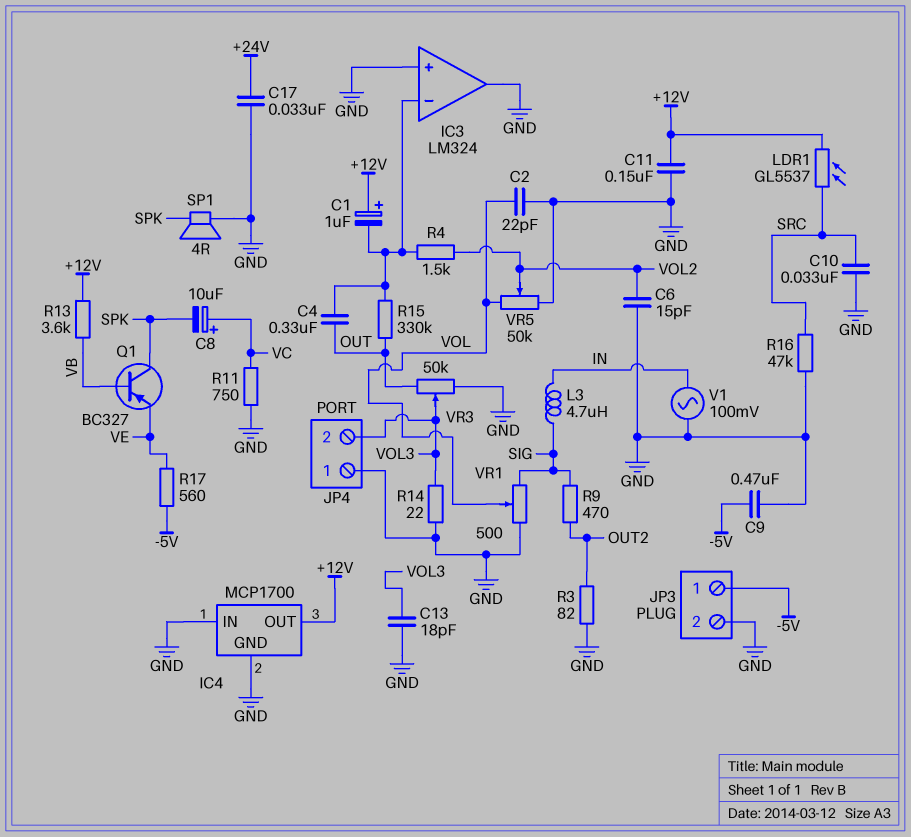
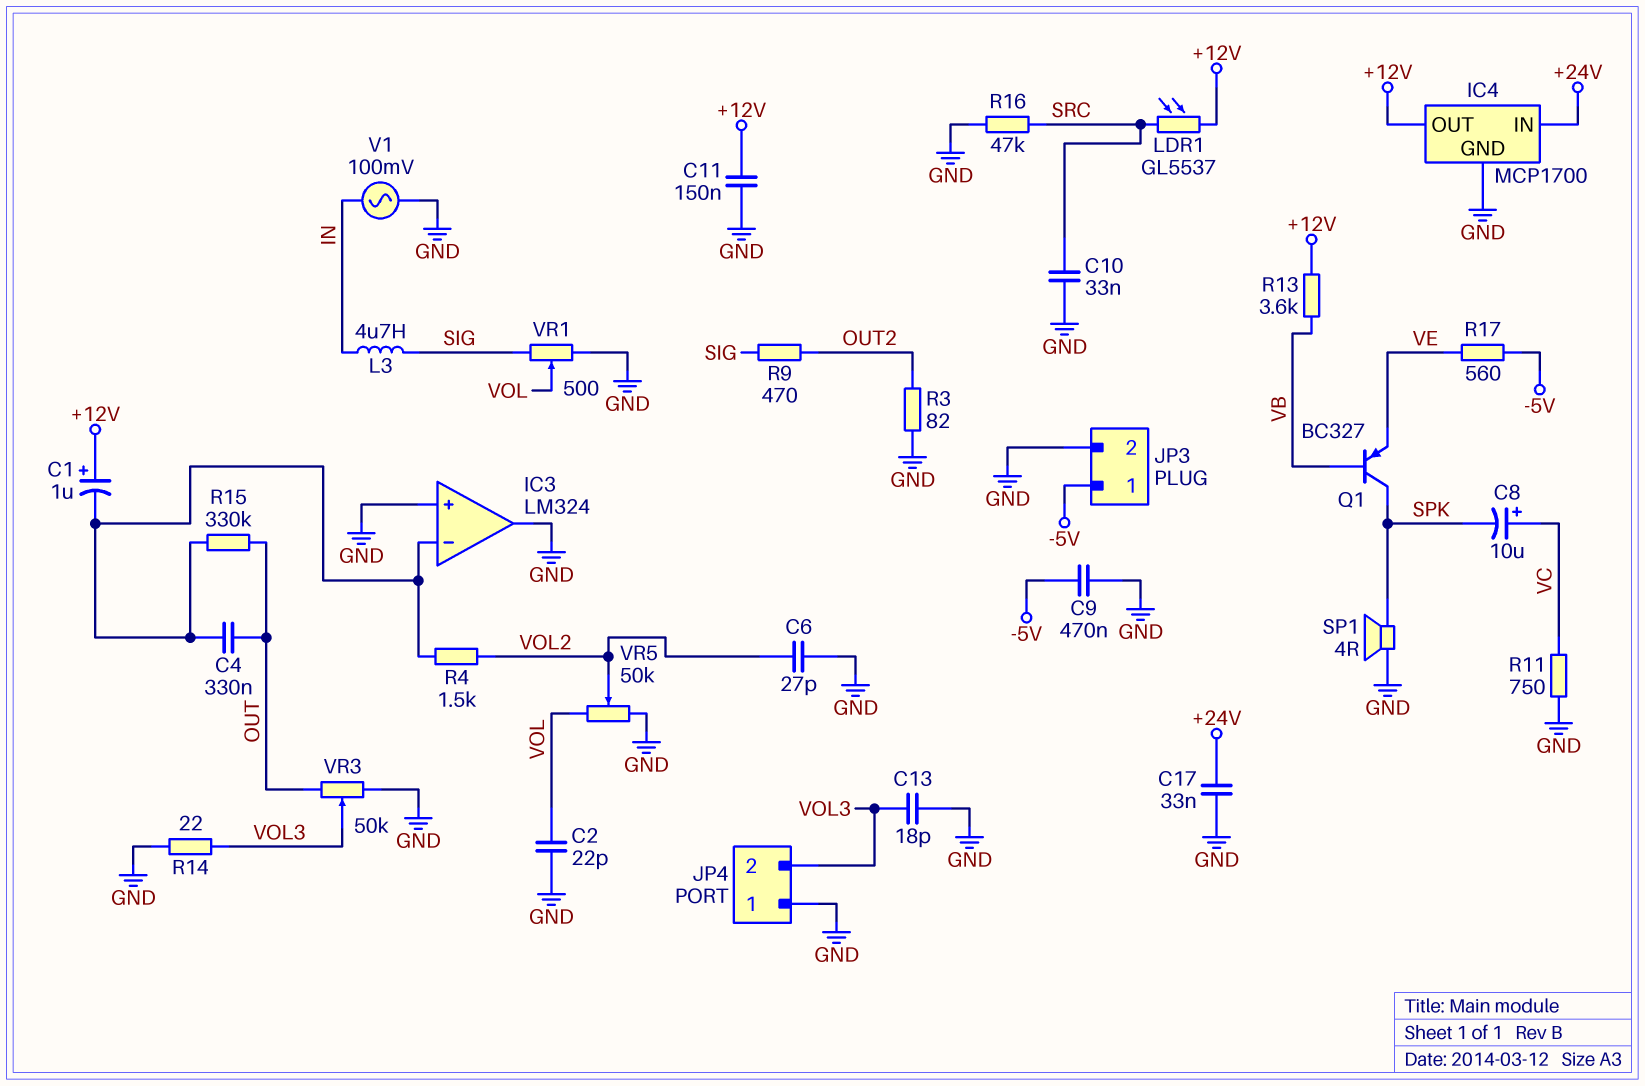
C6: 15pF (GND, VOL2) -> 27pF (GND, VOL2)
IC4 pin IN: GND -> +24V

